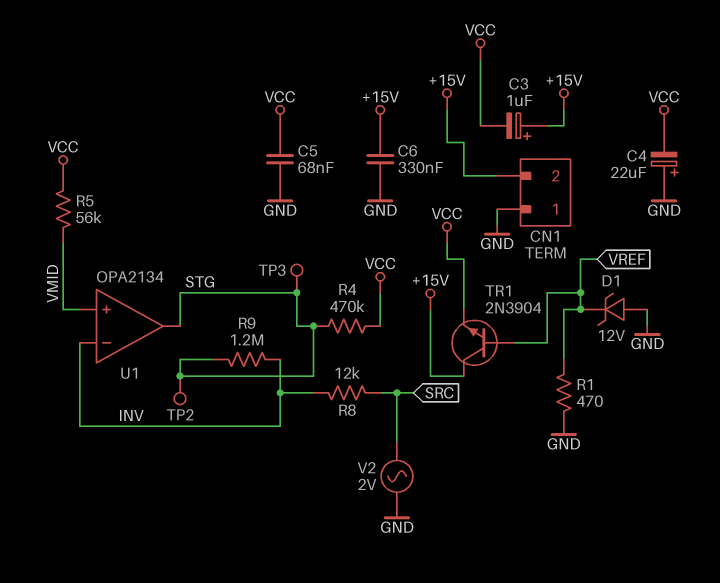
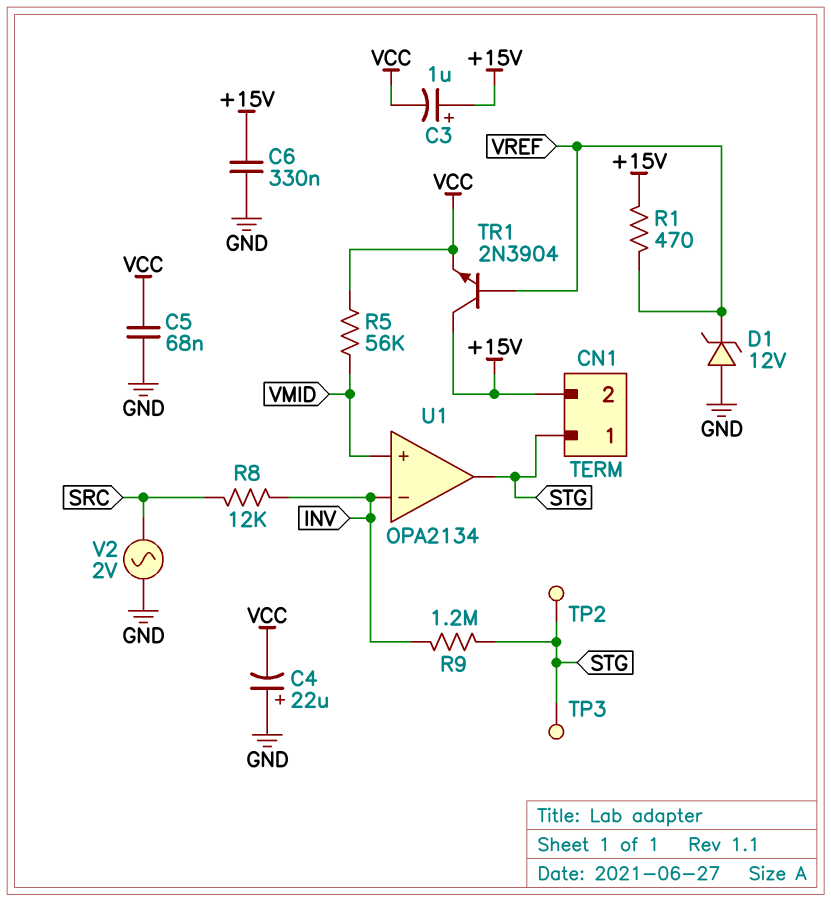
CN1 pin 1: GND -> STG
R1: 470 (GND, VREF) -> 470 (+15V, VREF)
R4: 470k (STG, VCC) -> none

